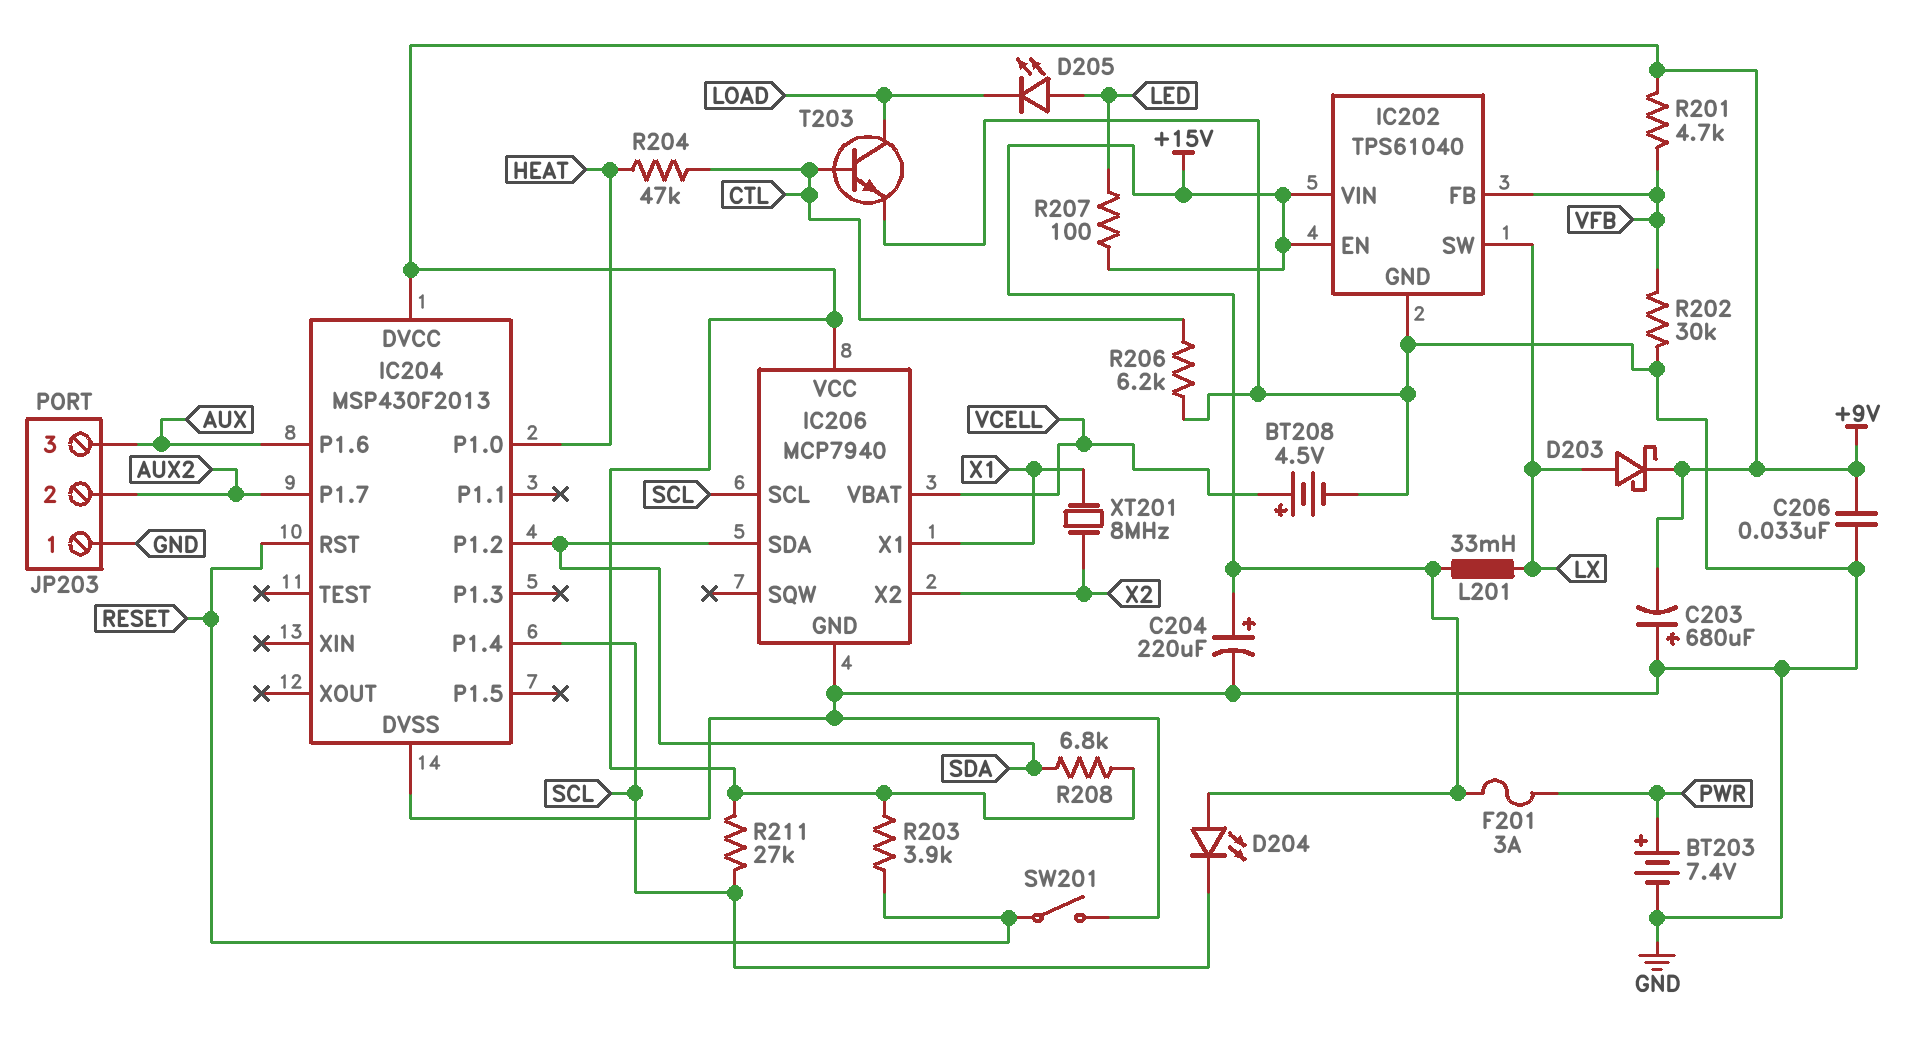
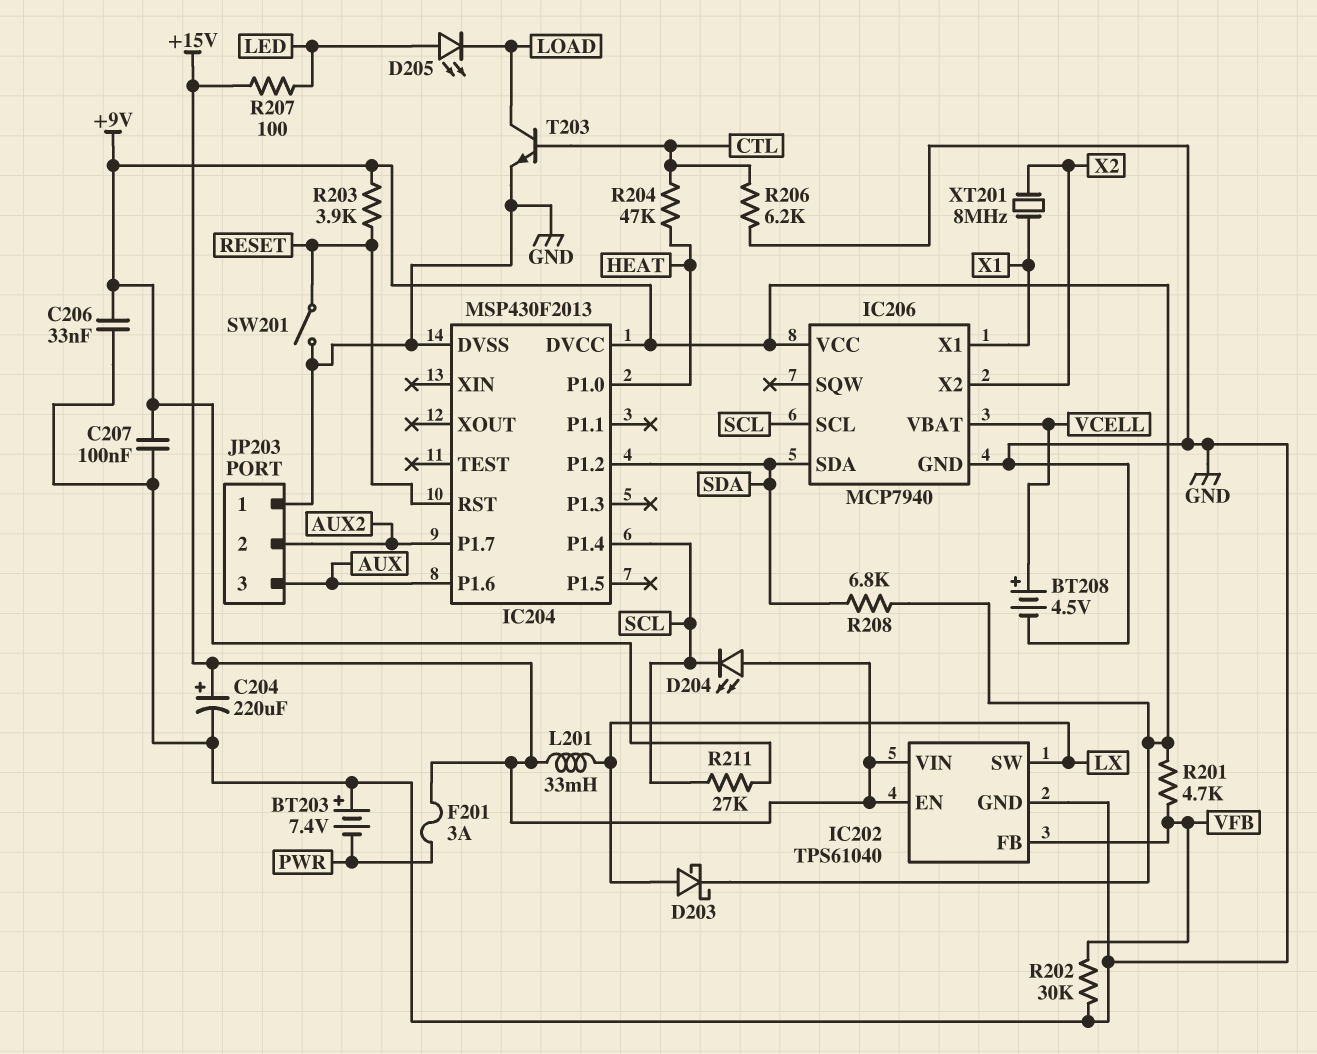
BT203: 7.4V (plus PWR, minus GND) -> 7.4V (plus GND, minus PWR)
C203: 680uF (plus GND, minus +9V) -> none
C207: none -> 100nF (+9V, GND)

